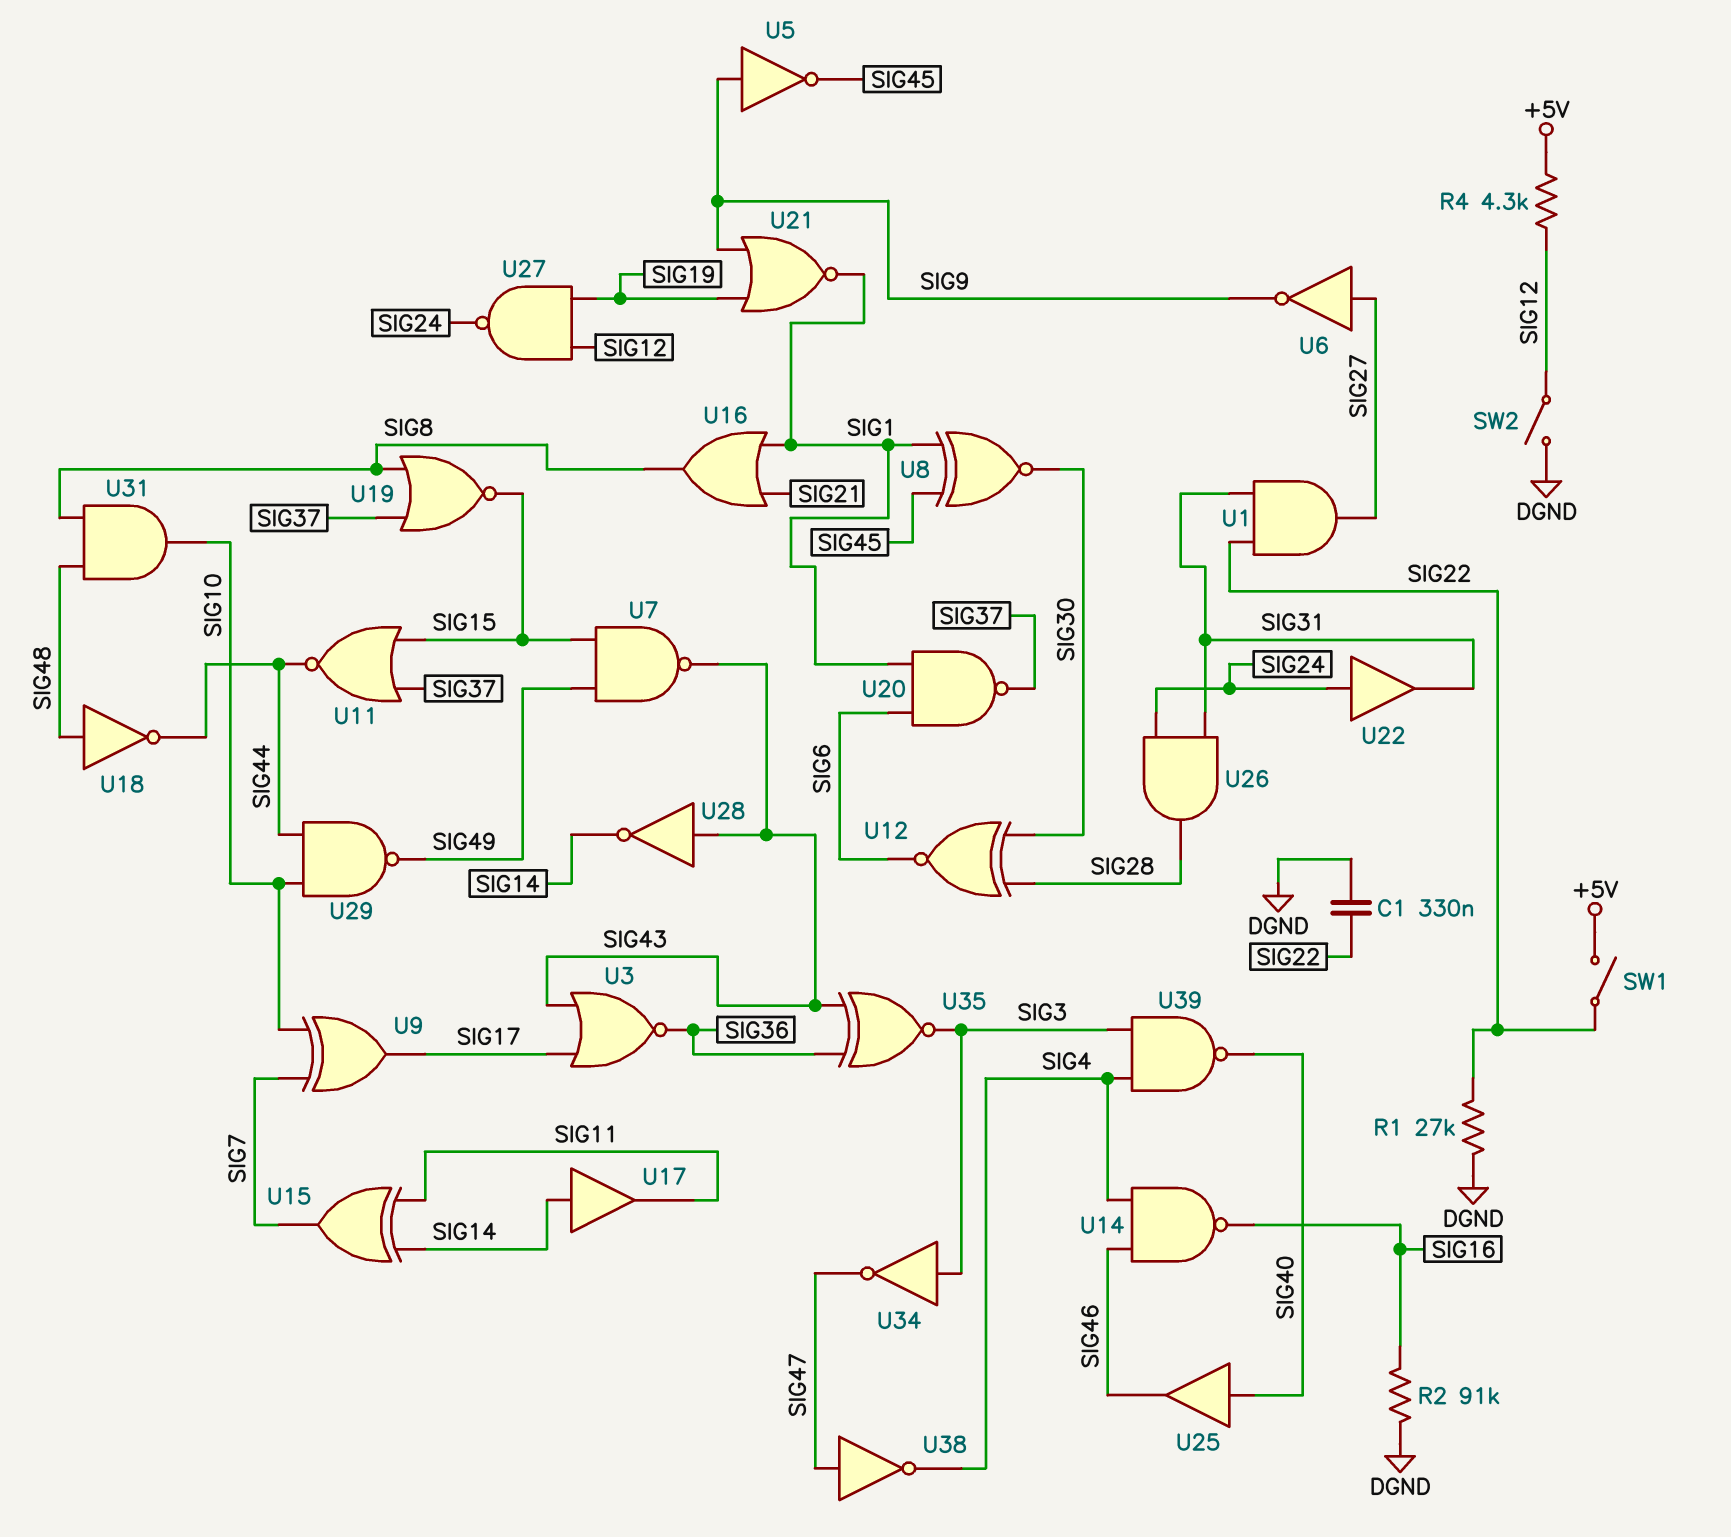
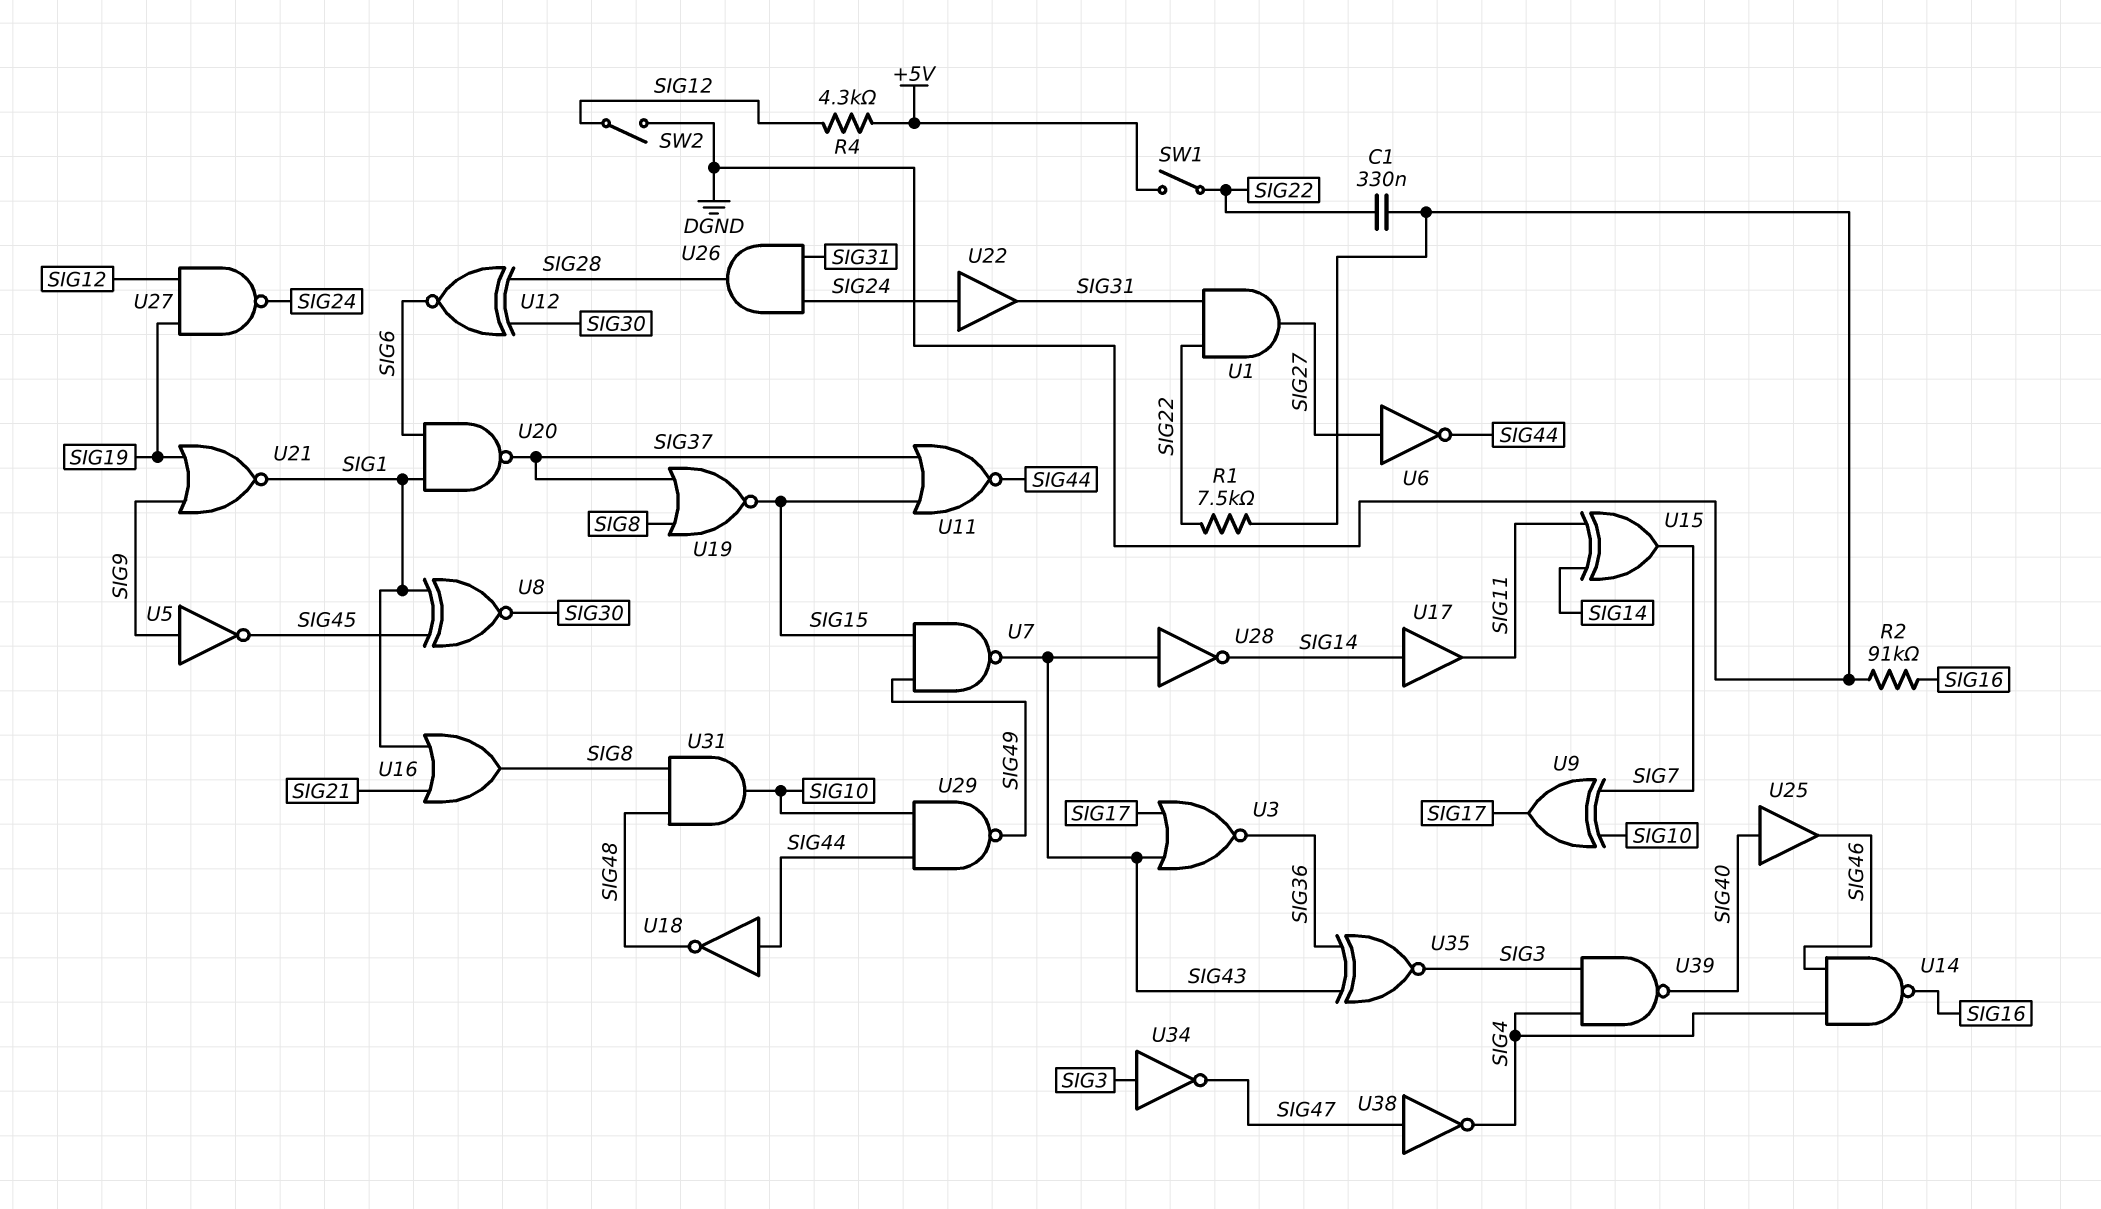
R1: 27k (DGND, SIG22) -> 7.5k (DGND, SIG22)
U6: NOT (in SIG27, out SIG9) -> NOT (in SIG27, out SIG44)
U18: NOT (in SIG48, out SIG44) -> NOT (in SIG44, out SIG48)

